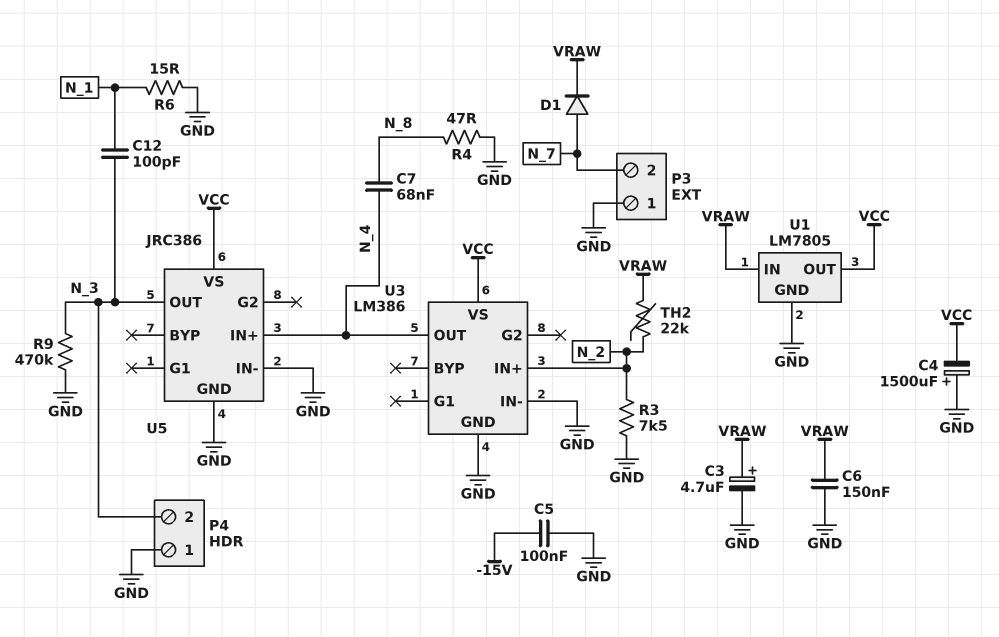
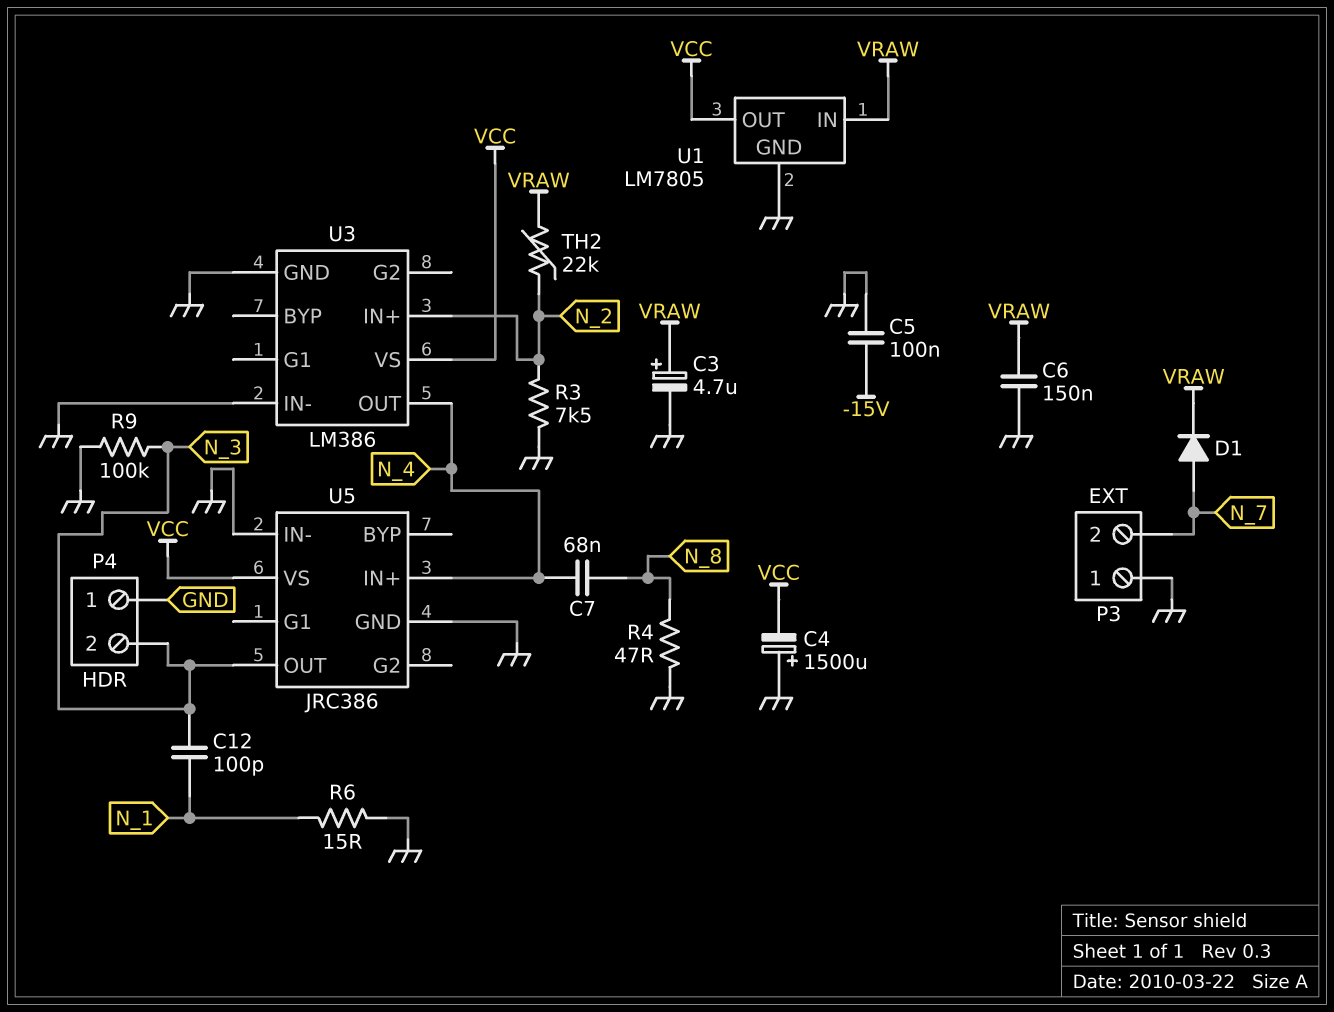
R9: 470k (GND, N_3) -> 100k (GND, N_3)

